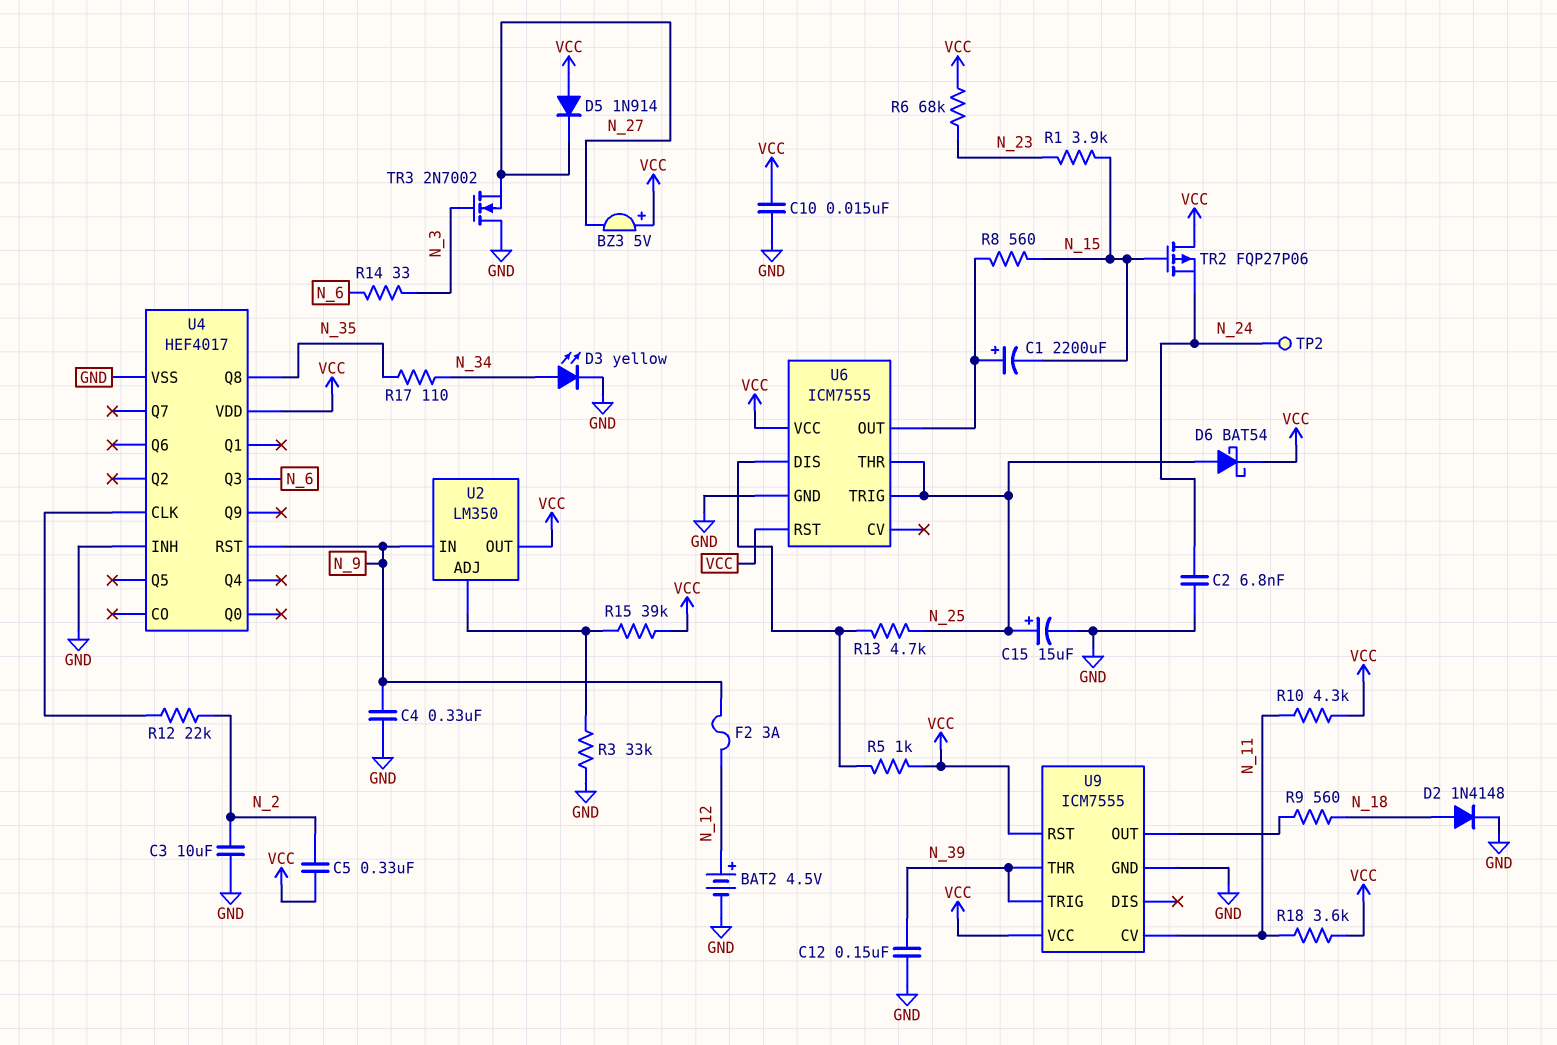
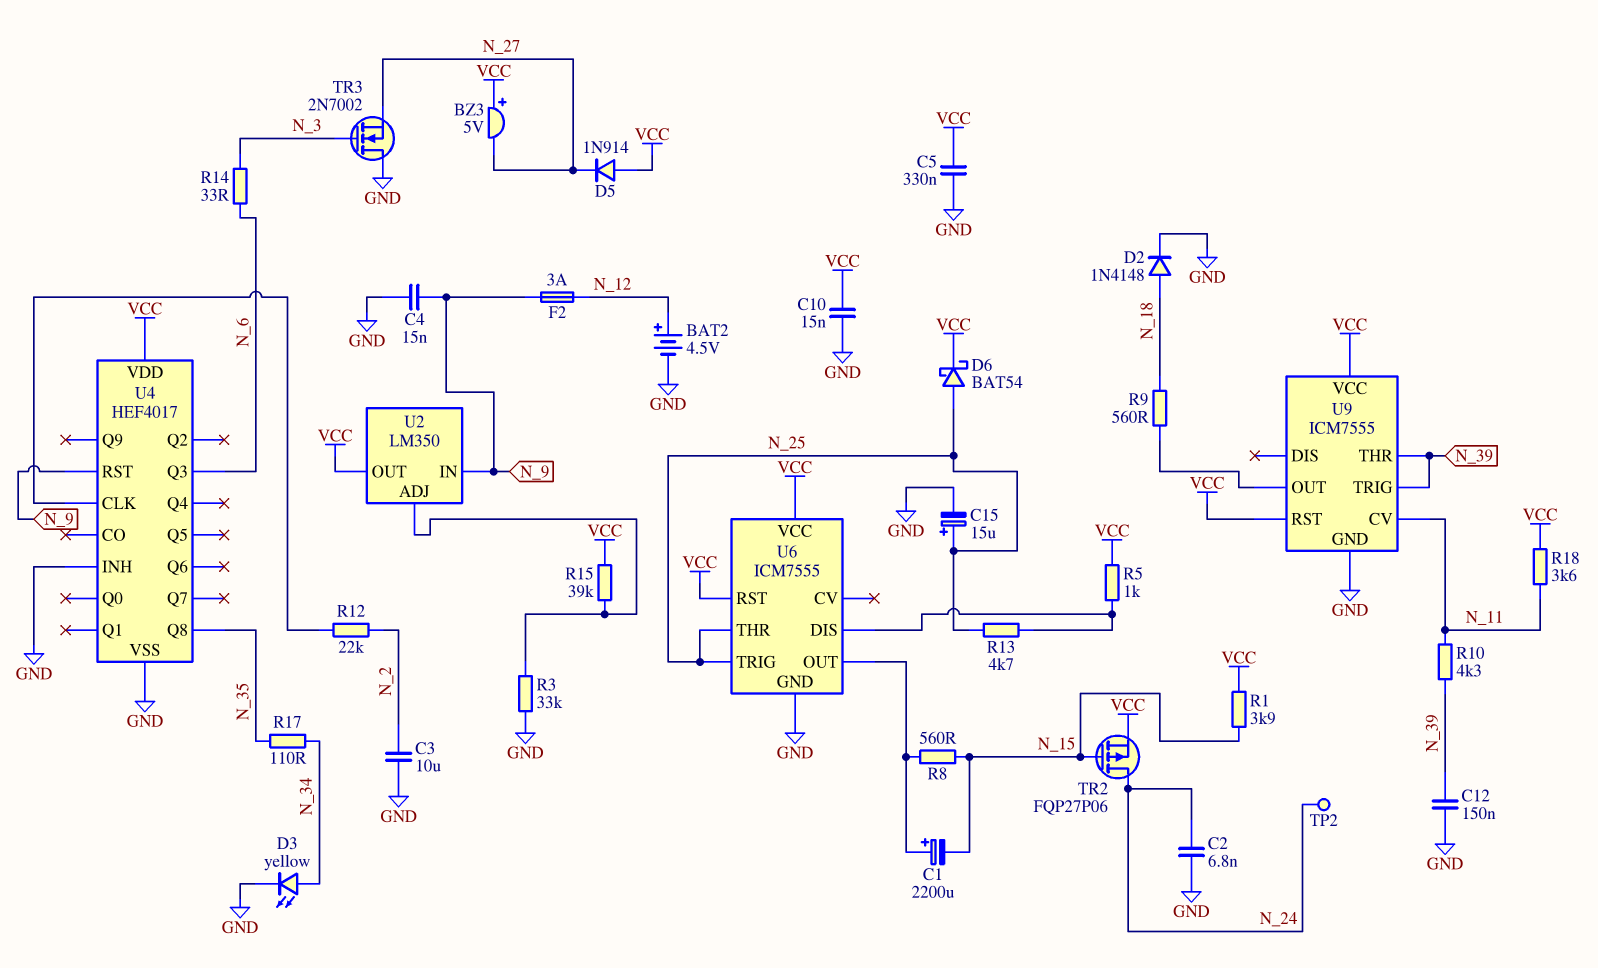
C4: 330nF (GND, N_9) -> 15nF (GND, N_9)
C5: 330nF (N_2, VCC) -> 330nF (GND, VCC)
R1: 3.9k (N_15, N_23) -> 3.9k (N_15, VCC)
R6: 68k (N_23, VCC) -> none
R10: 4.3k (N_11, VCC) -> 4.3k (N_11, N_39)
TR2: PMOS FQP27P06 (G N_15, D VCC, S N_24) -> PMOS FQP27P06 (G N_15, D N_24, S VCC)

